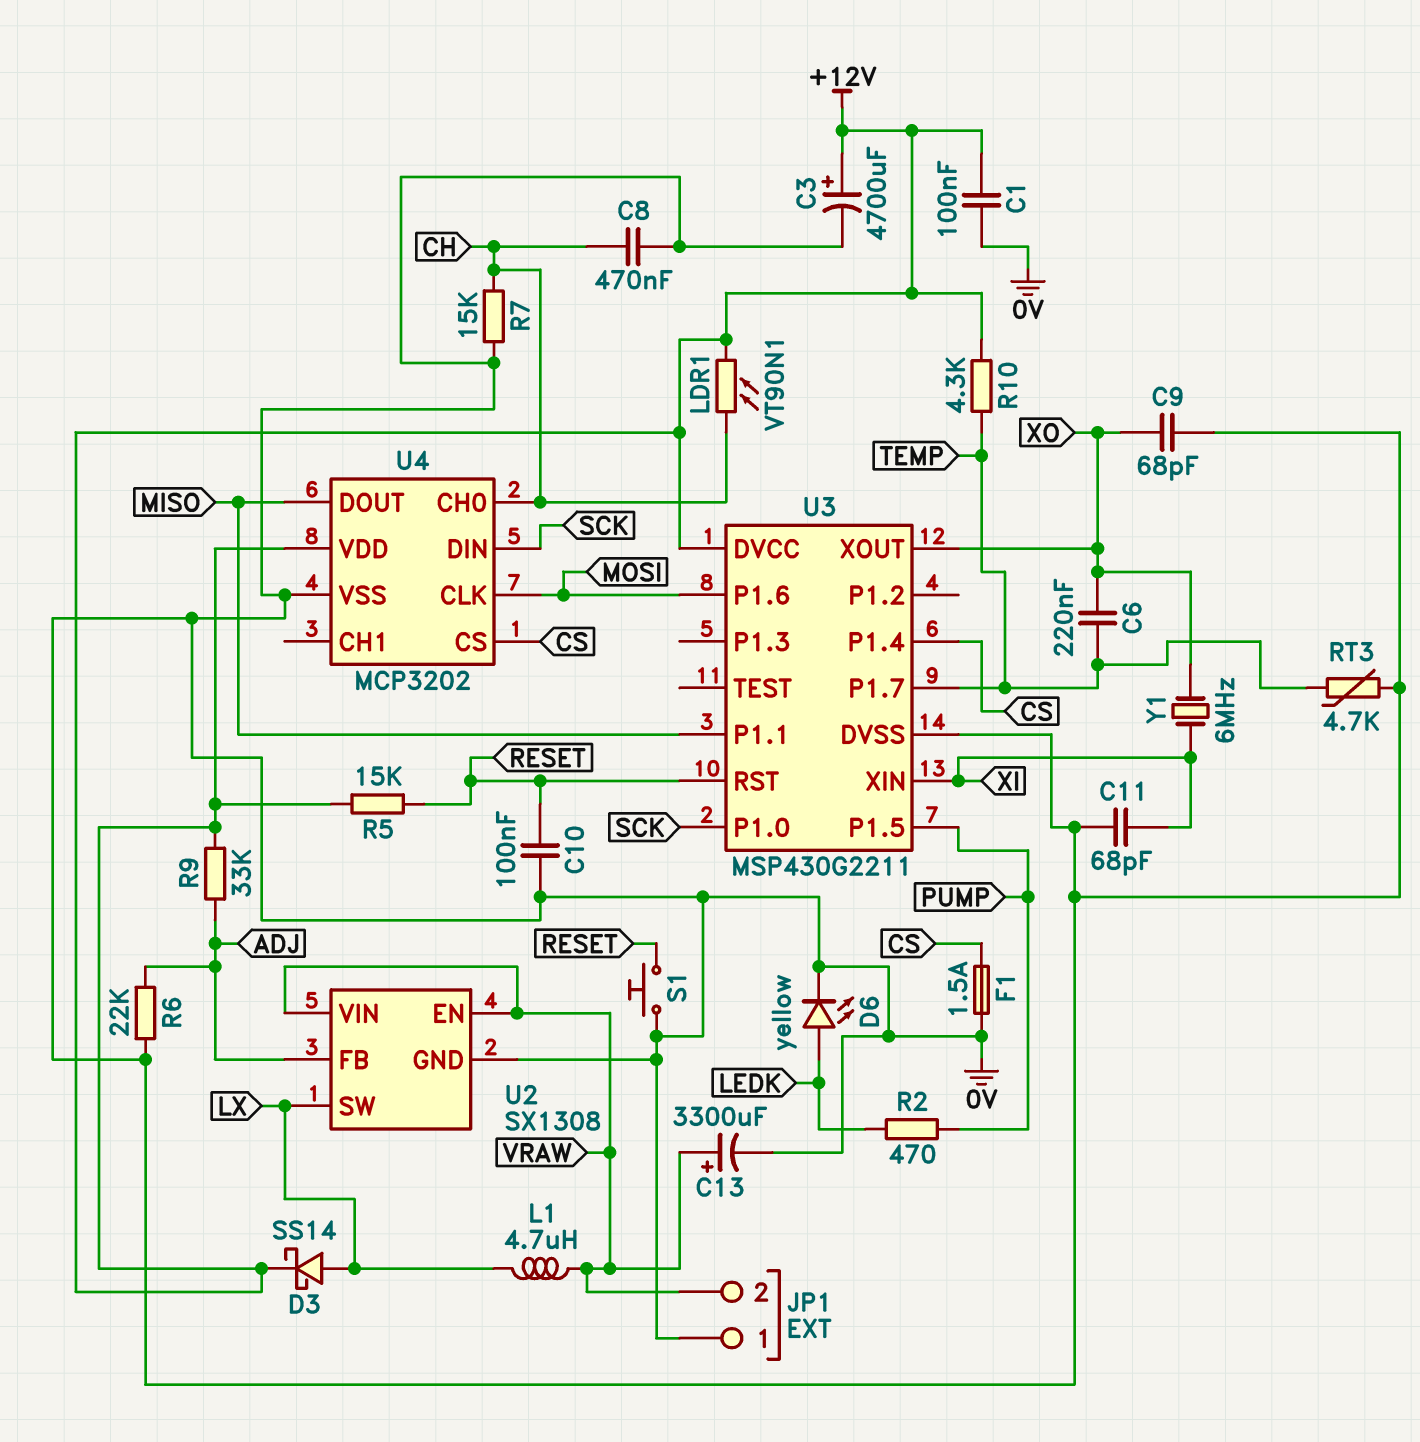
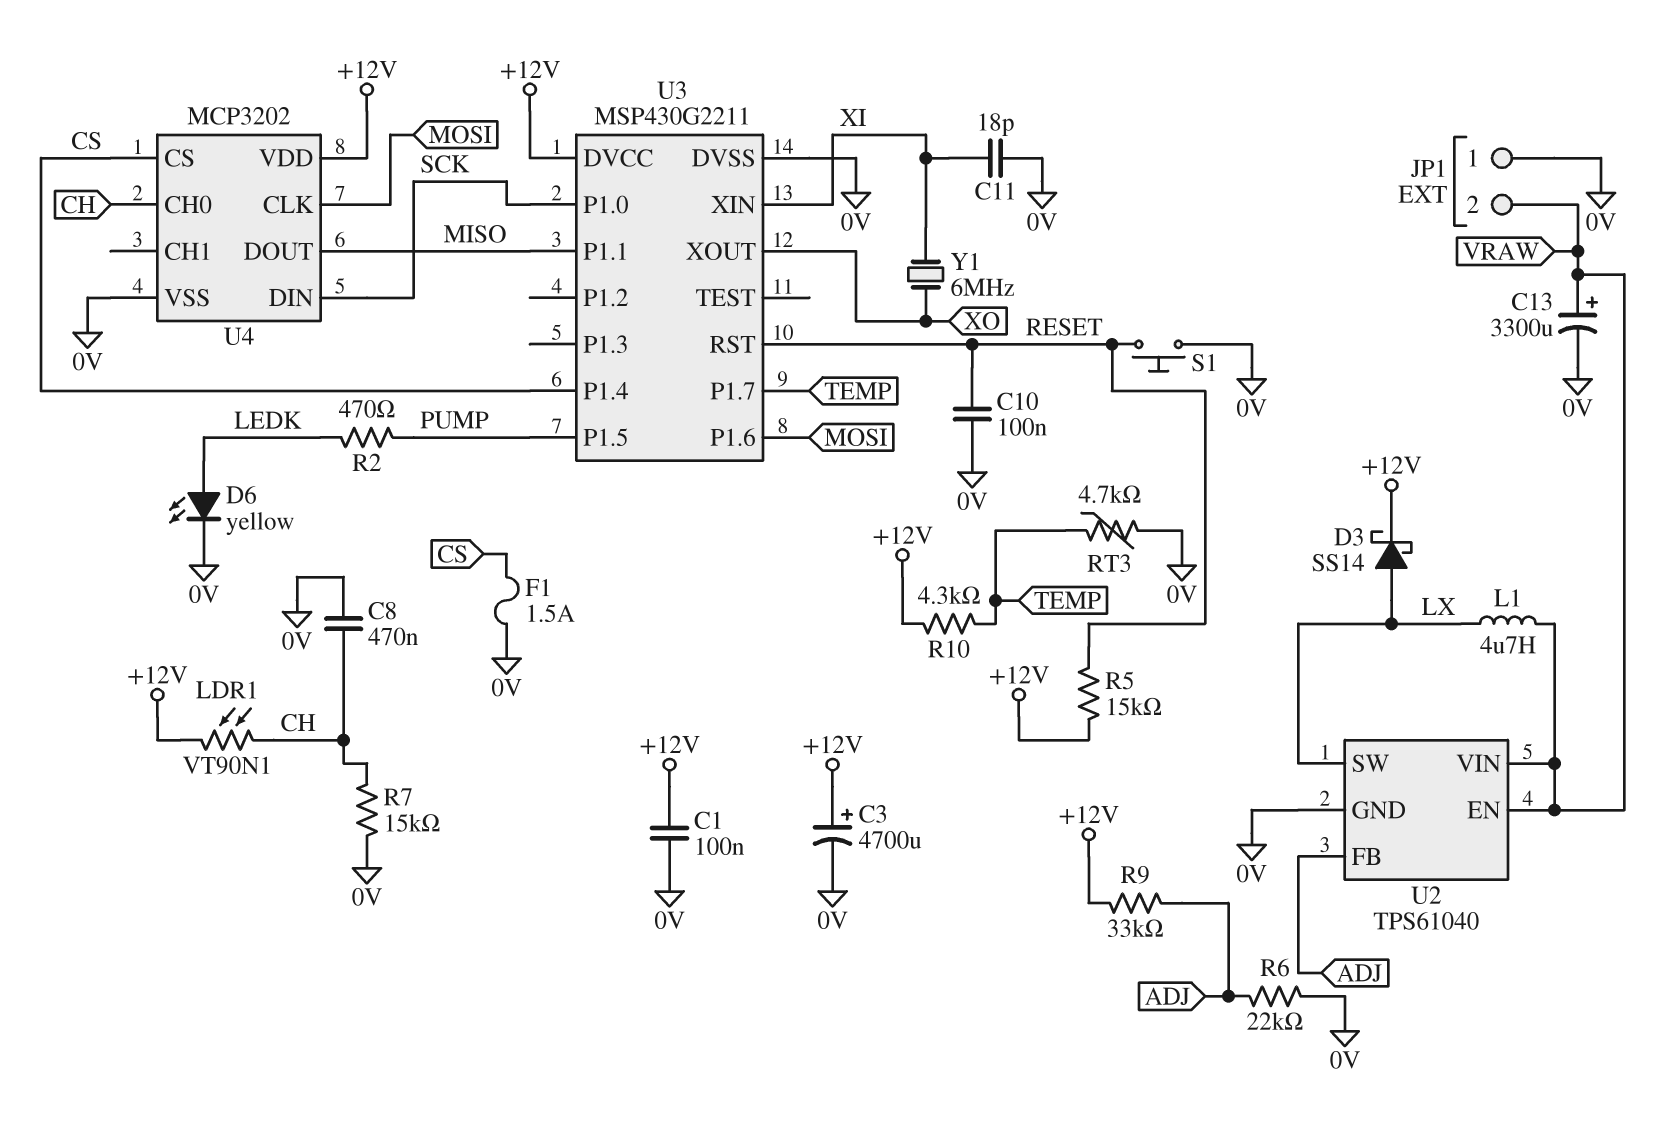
C6: 220nF (TEMP, XO) -> none
C9: 68pF (0V, XO) -> none
C11: 68pF (0V, XI) -> 18pF (0V, XI)
U2: SX1308 -> TPS61040

